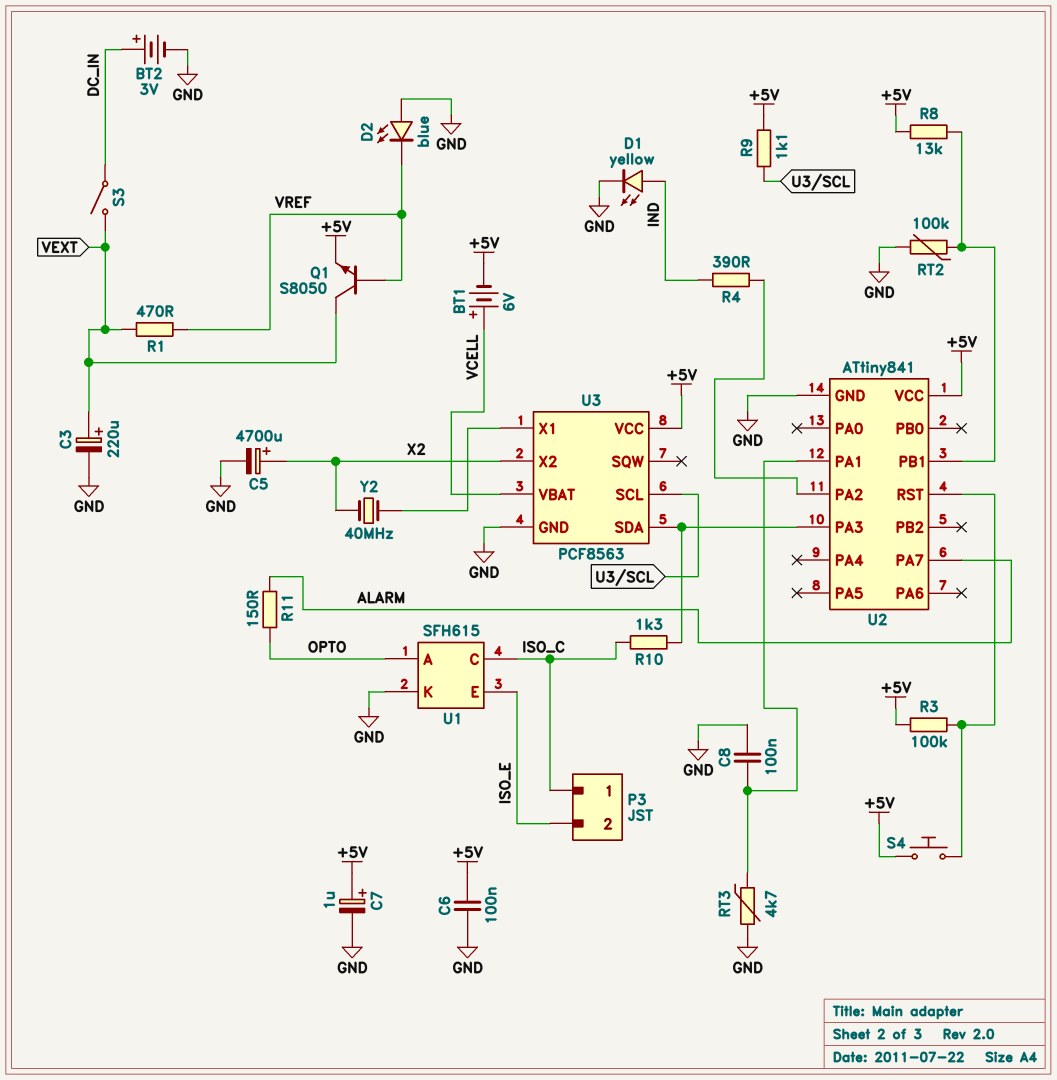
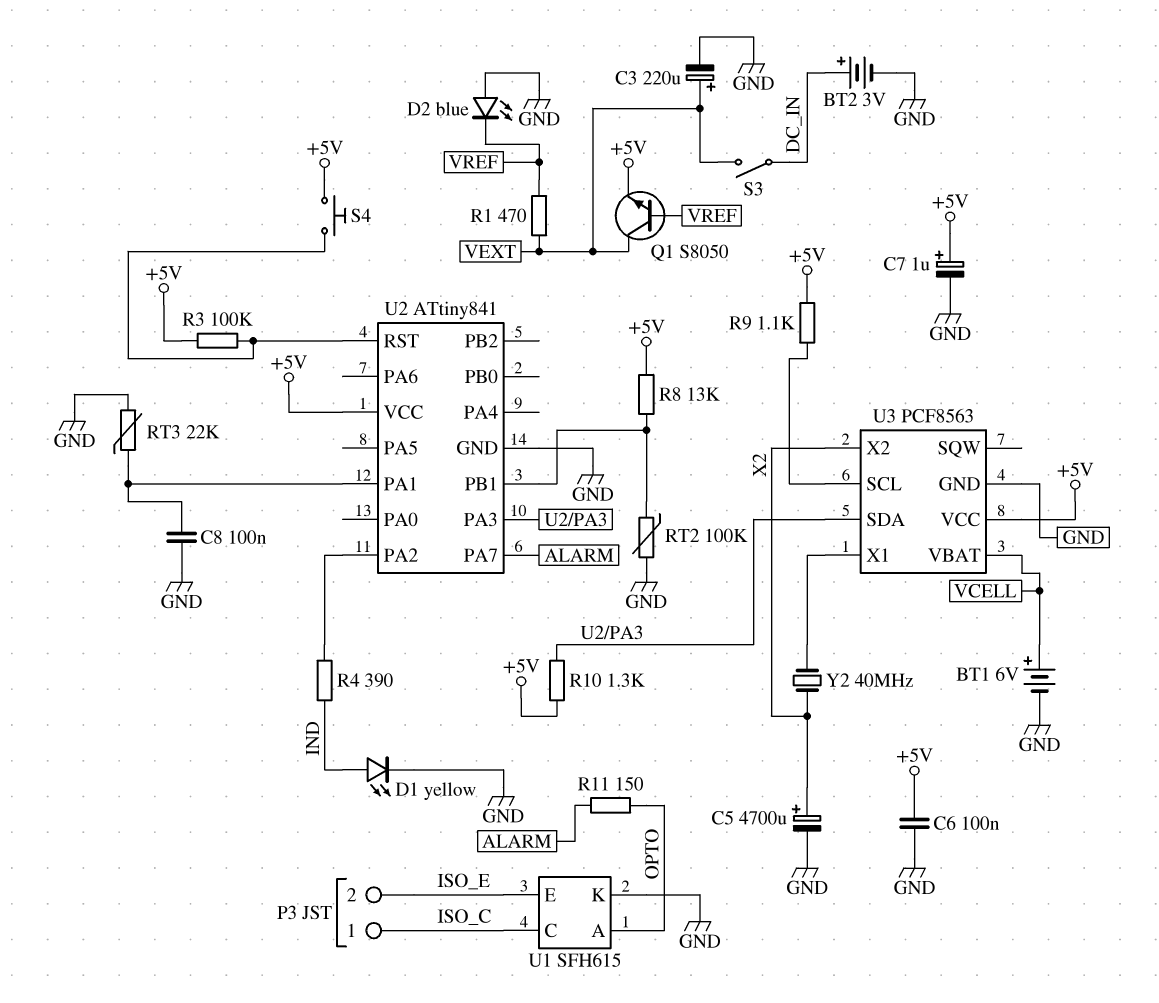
BT1: 6V (plus VCELL, minus +5V) -> 6V (plus VCELL, minus GND)
R10: 1.3k (ISO_C, U2/PA3) -> 1.3k (+5V, U2/PA3)
RT3: 4.7k (GND, U2/PA1) -> 22k (GND, U2/PA1)

